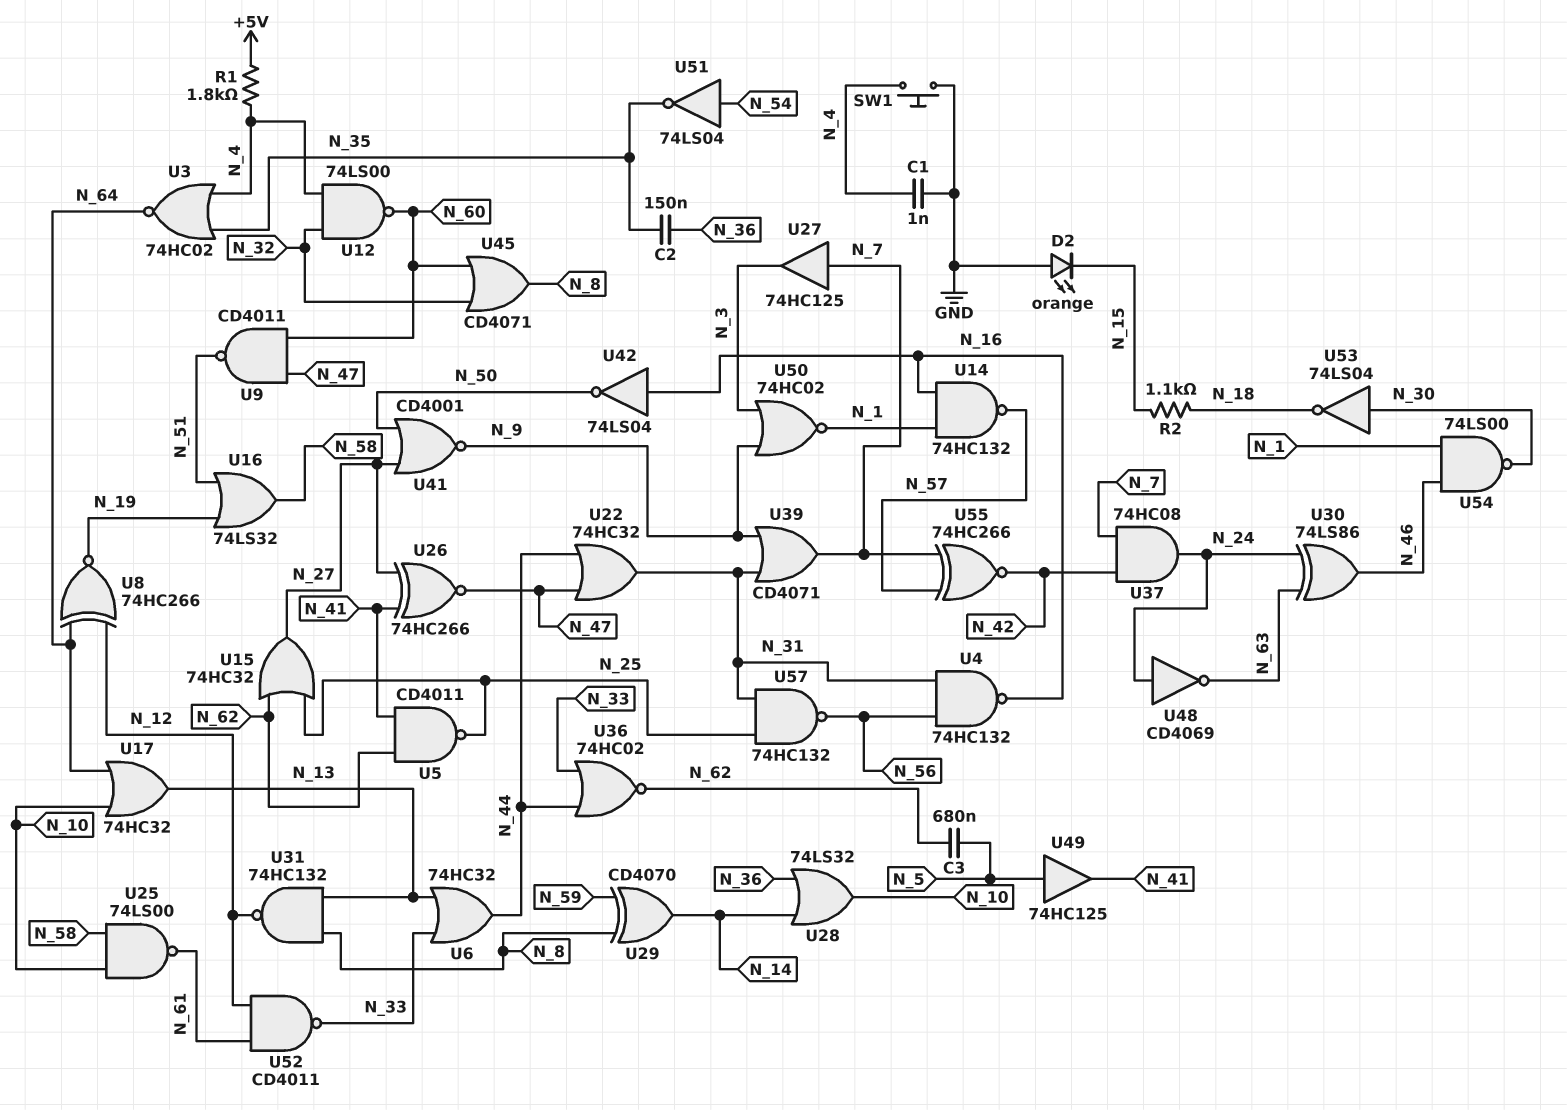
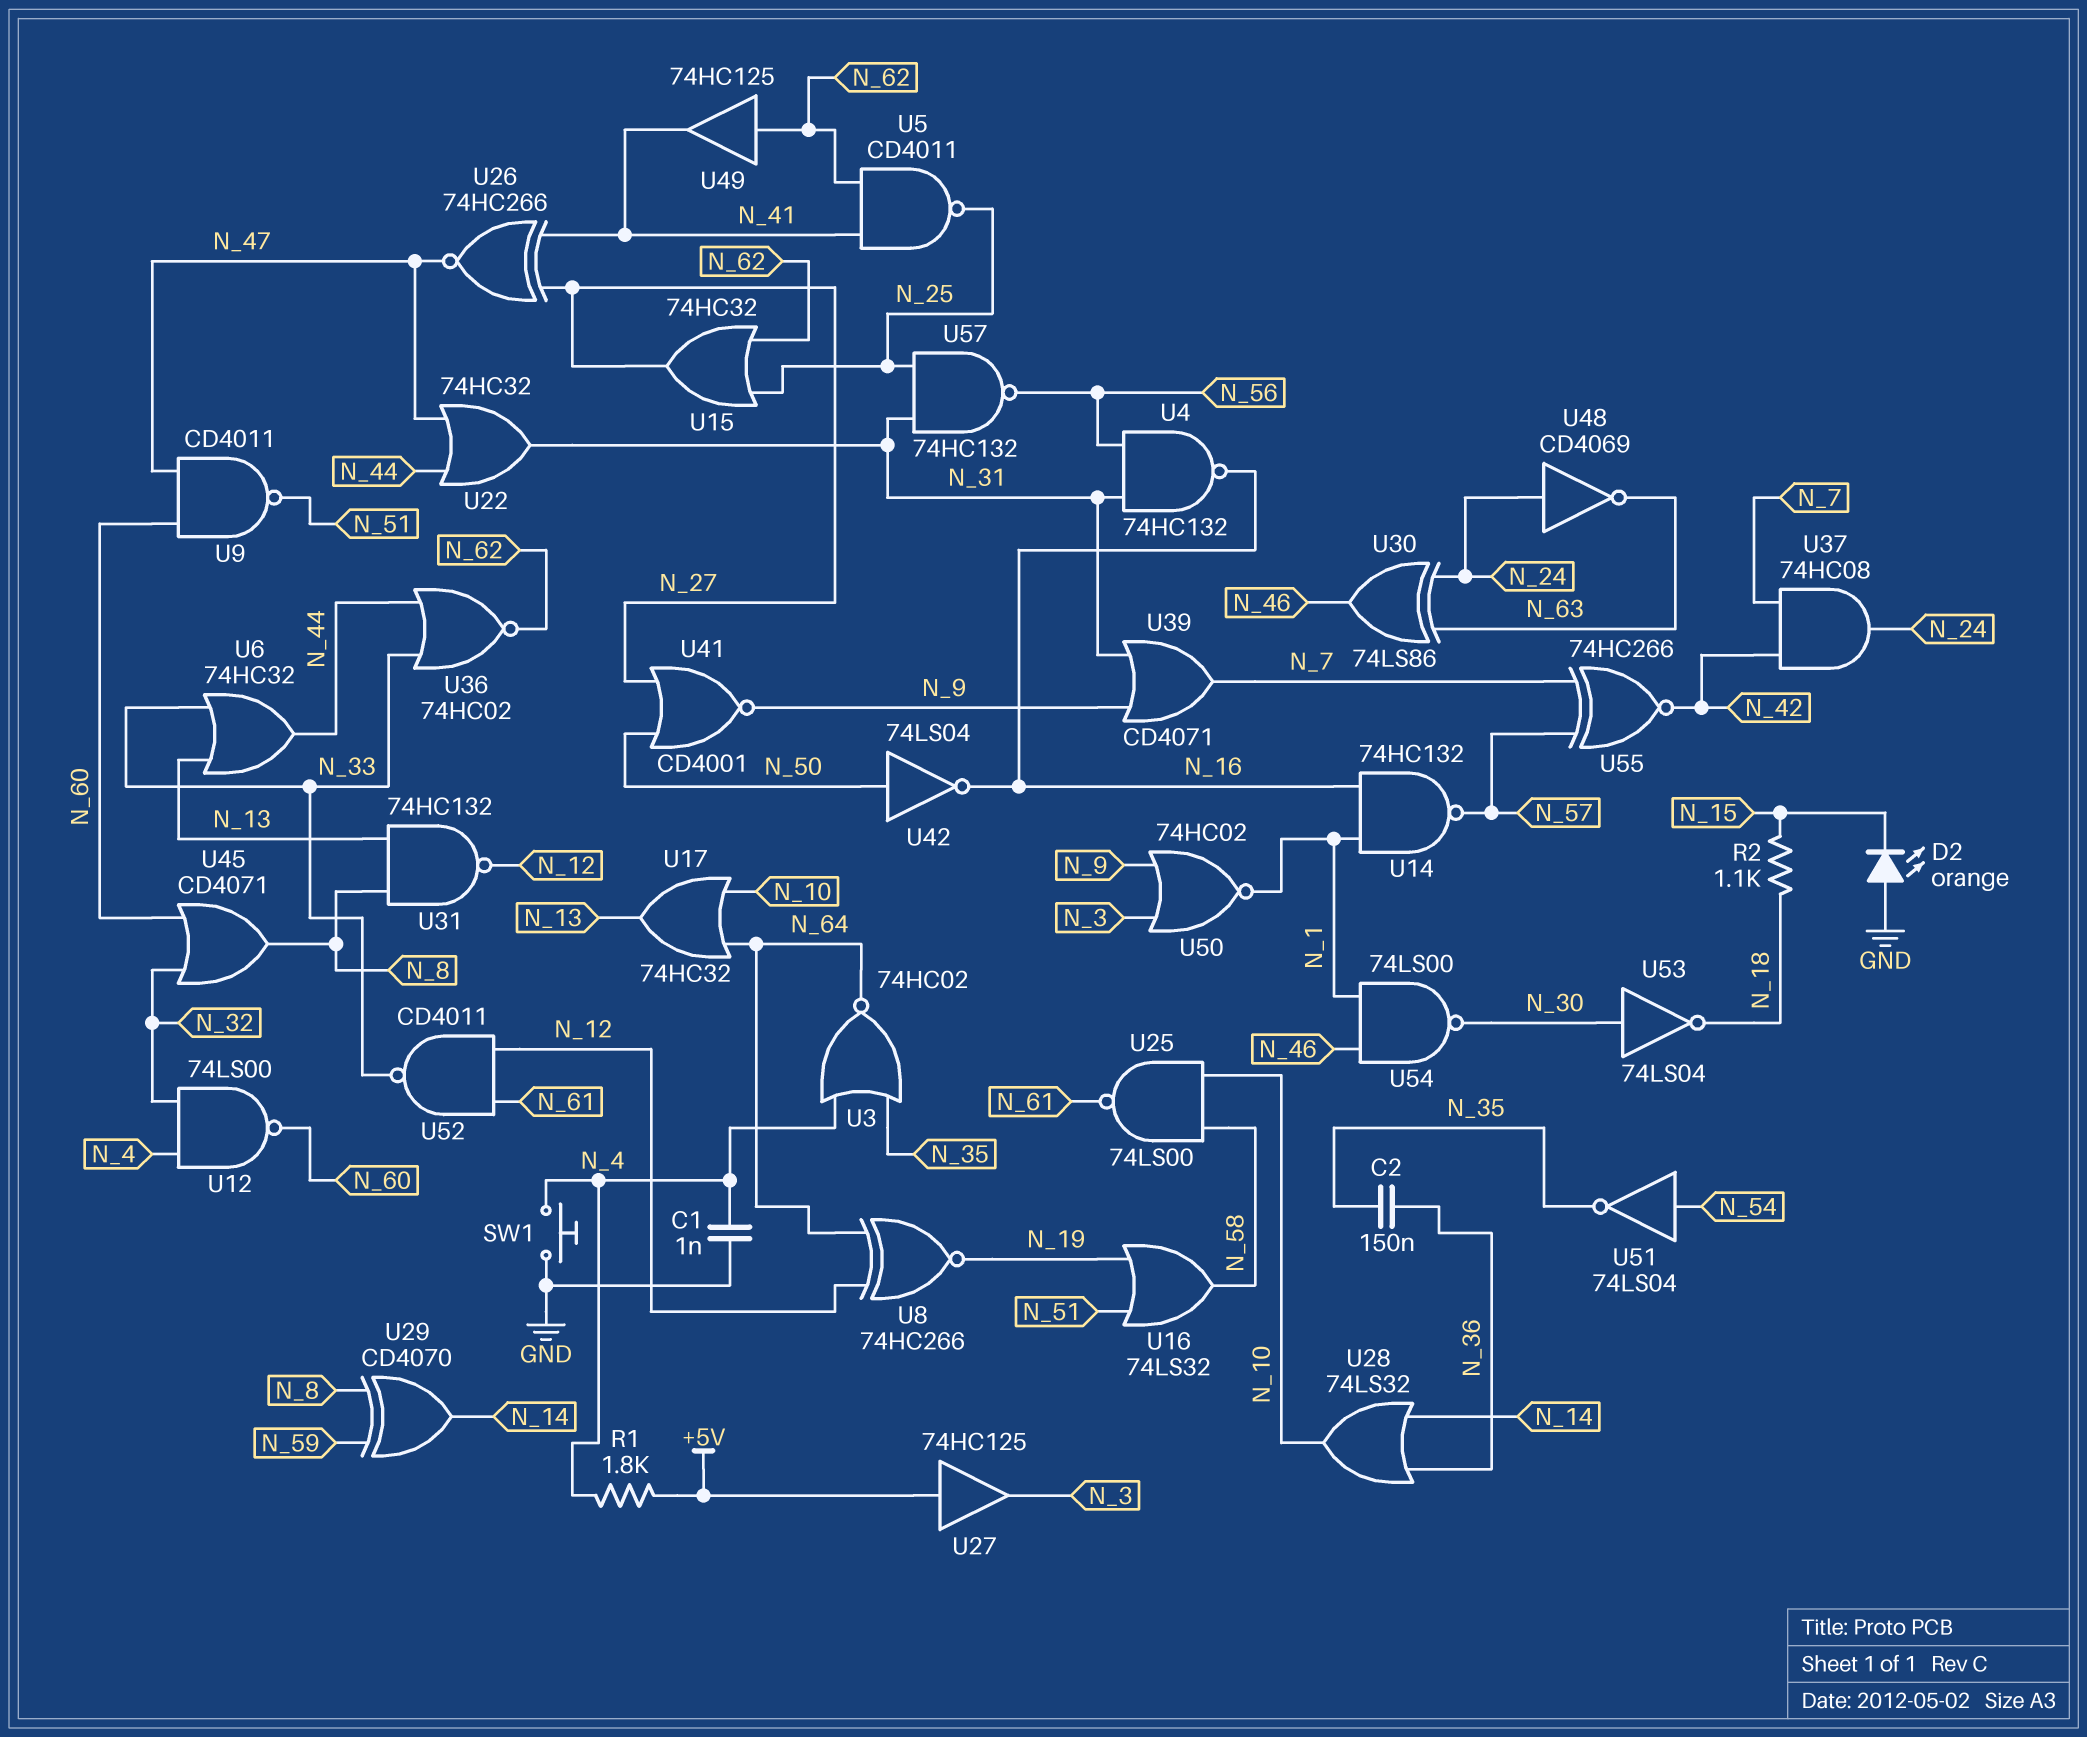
C3: 680nF (N_5, N_62) -> none
U27: buffer 74HC125 (in N_7, out N_3) -> buffer 74HC125 (in +5V, out N_3)
U42: NOT 74LS04 (in N_16, out N_50) -> NOT 74LS04 (in N_50, out N_16)
U49: buffer 74HC125 (in N_5, out N_41) -> buffer 74HC125 (in N_62, out N_41)

